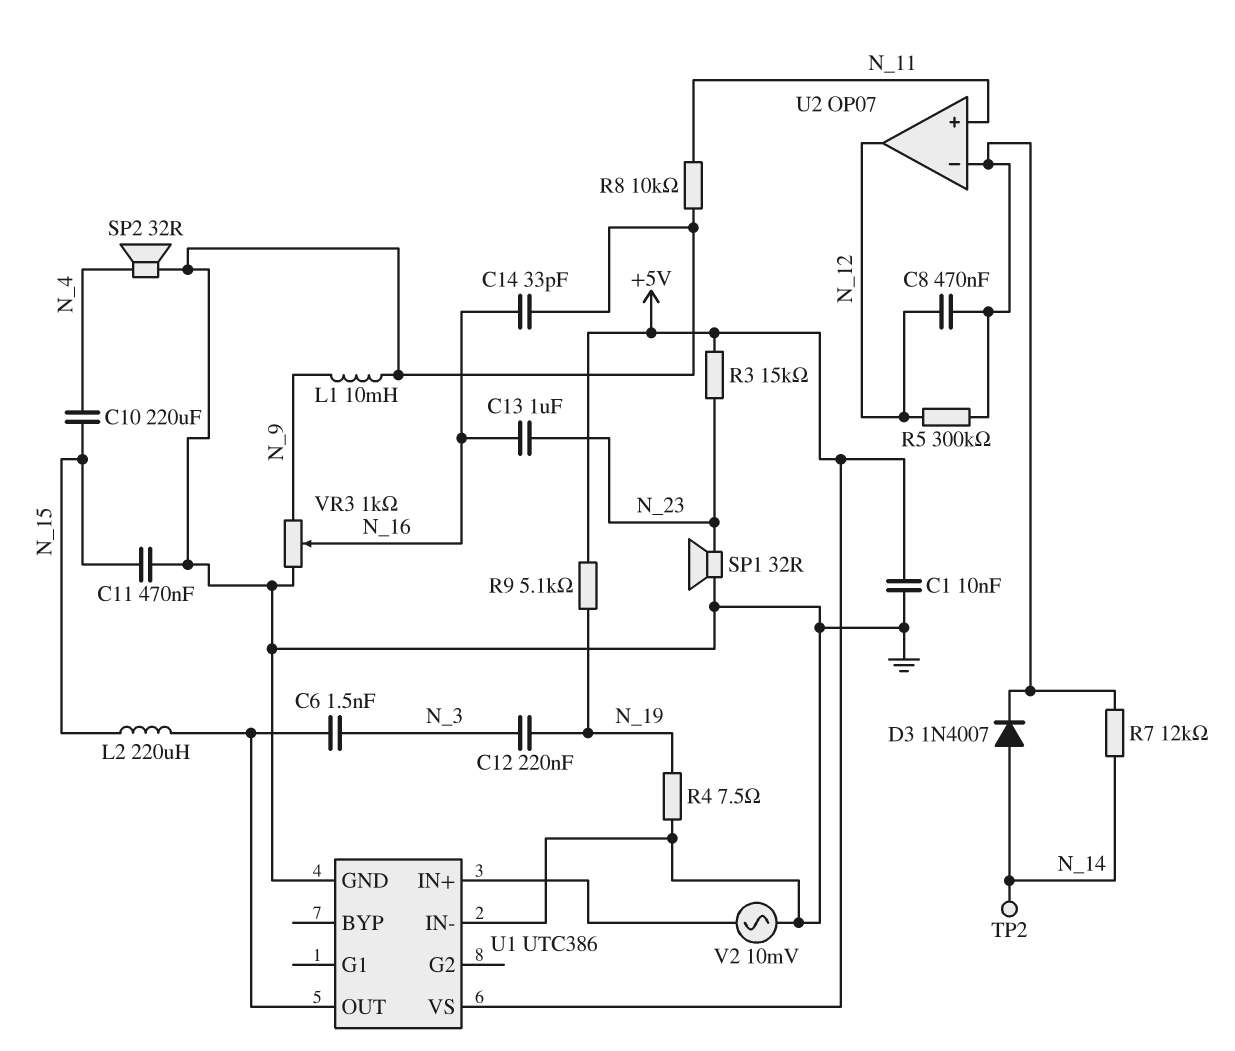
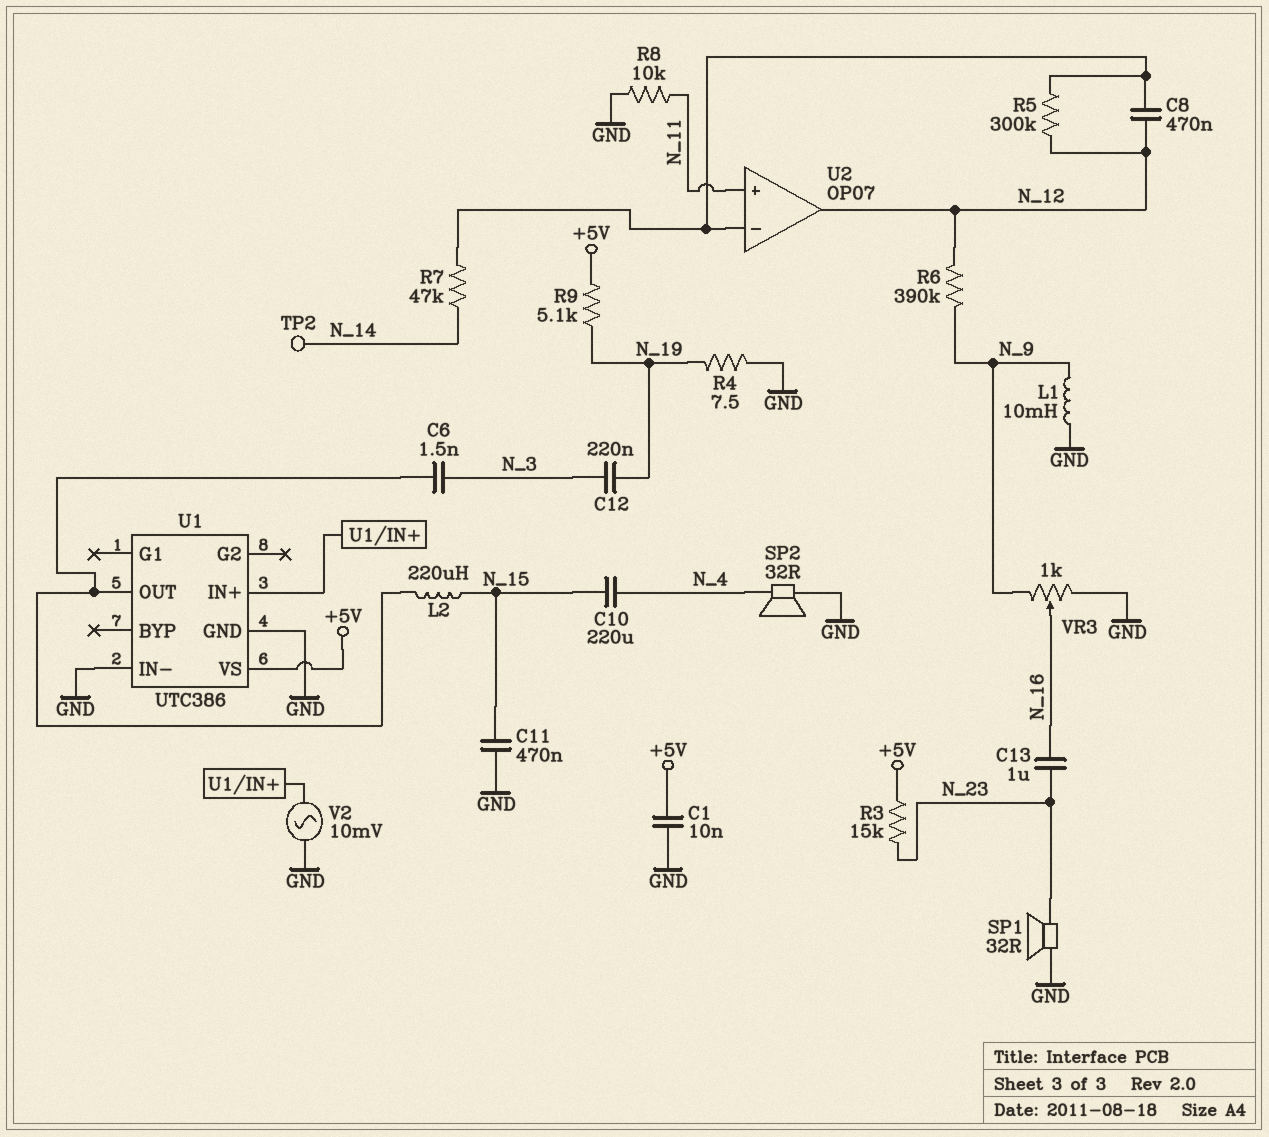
C14: 33pF (GND, N_16) -> none
D3: diode 1N4007 (A N_14, K U2/in-) -> none
R6: none -> 390k (N_9, N_12)
R7: 12k (N_14, U2/in-) -> 47k (N_14, U2/in-)

